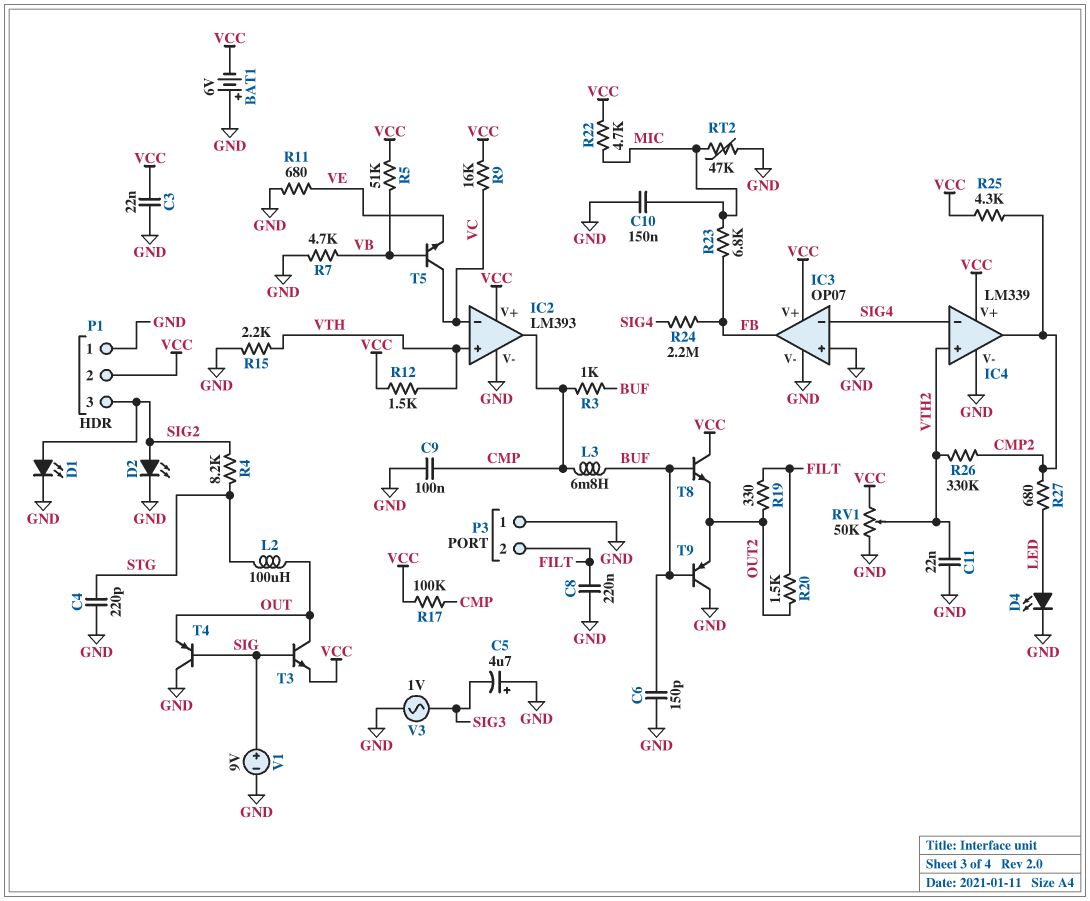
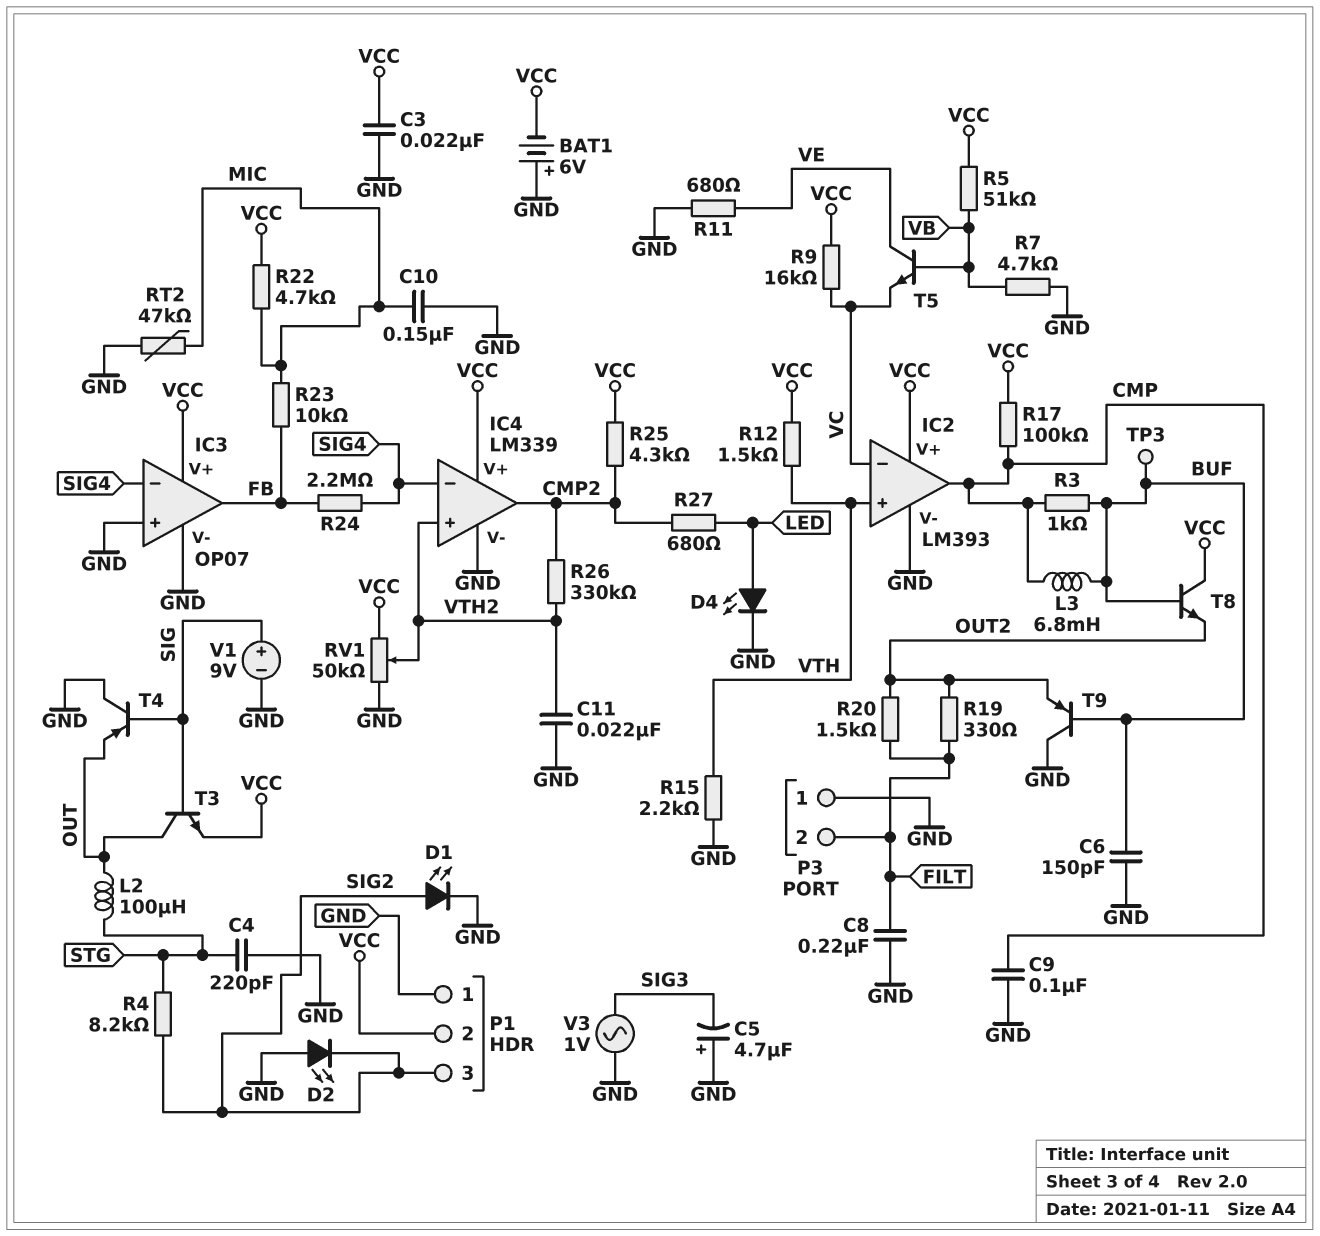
D2: LED (A SIG2, K GND) -> LED (A GND, K SIG2)
R23: 6.8k (FB, MIC) -> 10k (FB, MIC)
T5: NPN (B VB, C VC, E VE) -> NPN (B VB, C VE, E VC)
TP3: none -> test point (BUF)

